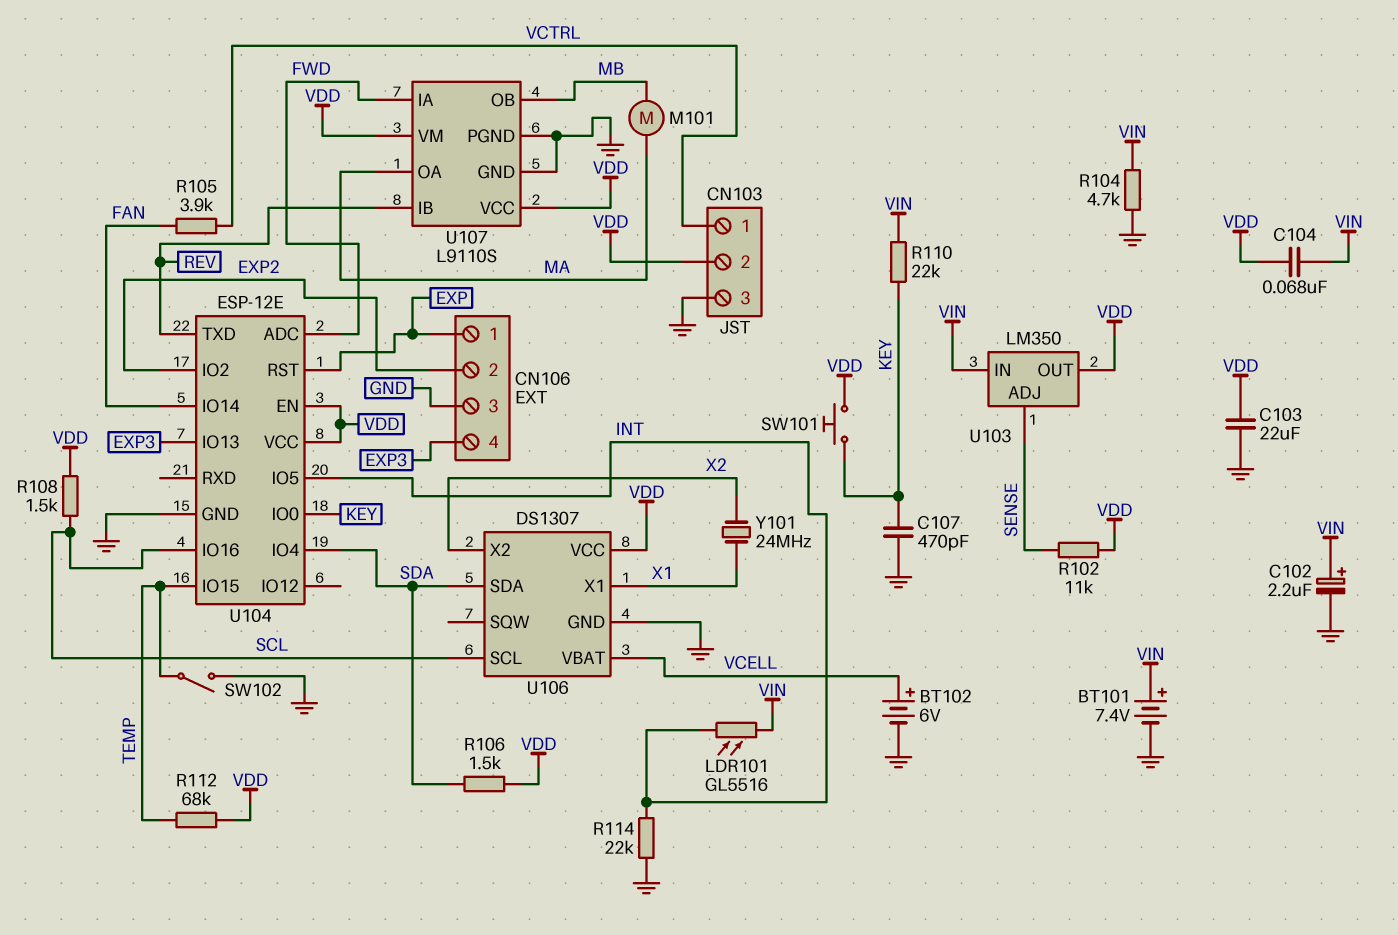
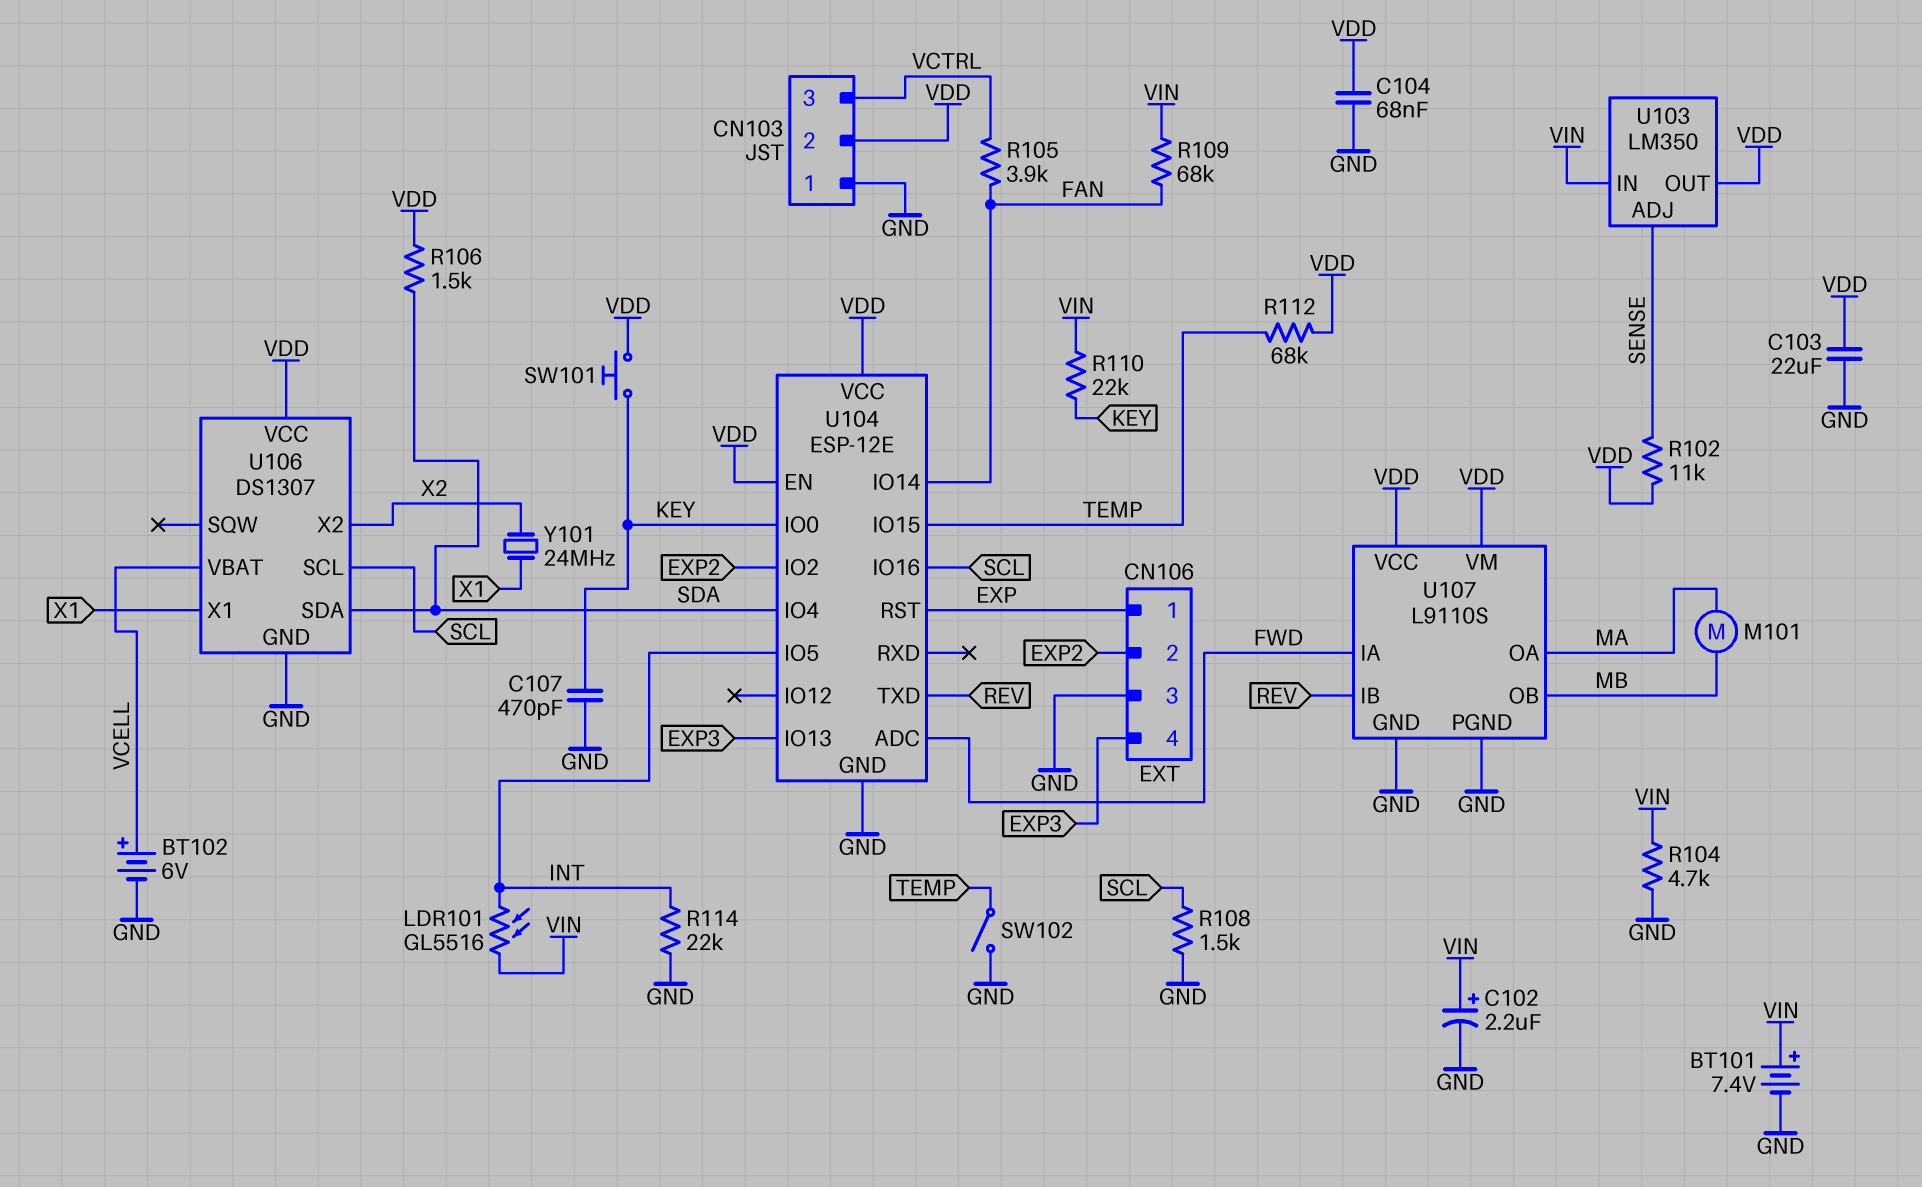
C104: 68nF (VDD, VIN) -> 68nF (GND, VDD)
CN103 pin 1: VCTRL -> GND
CN103 pin 3: GND -> VCTRL
R108: 1.5k (SCL, VDD) -> 1.5k (GND, SCL)
R109: none -> 68k (FAN, VIN)

